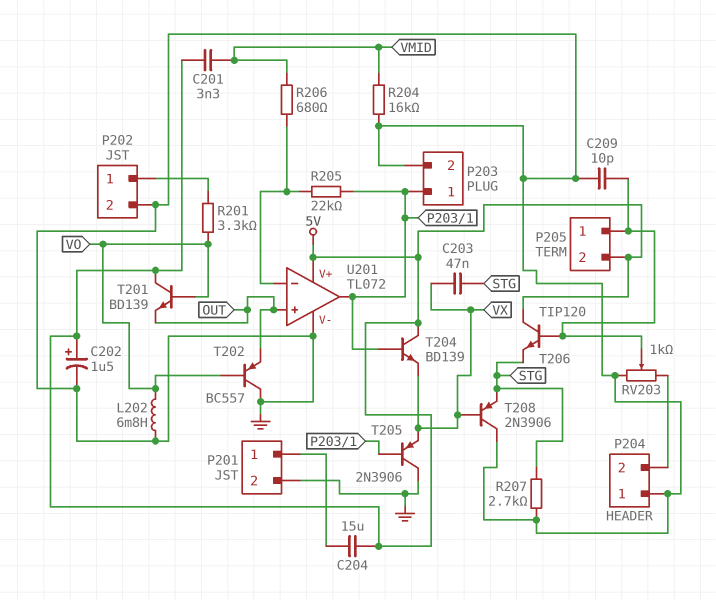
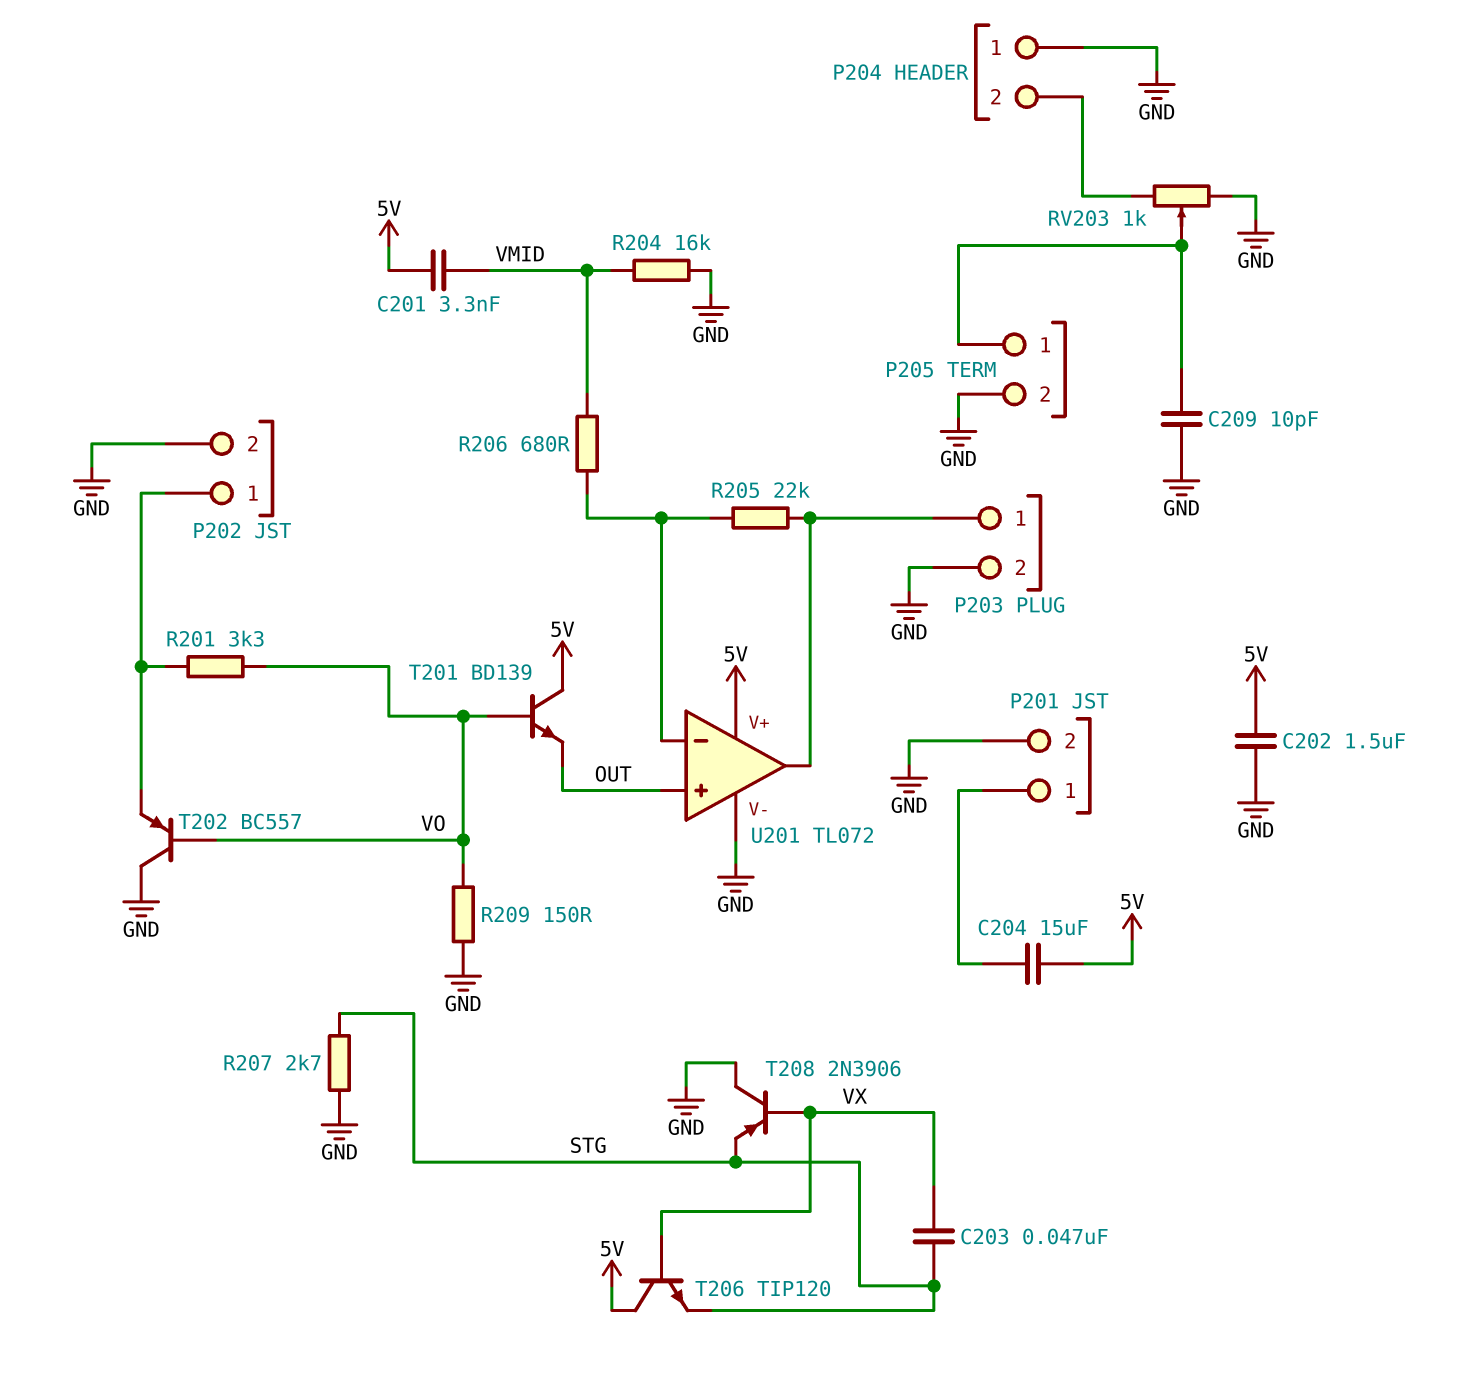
C202: 1.5uF (plus 5V, minus GND) -> 1.5uF (5V, GND)
L202: 6.8mH (GND, VO) -> none
P205 pin 2: 5V -> GND
R209: none -> 150 (GND, VO)
T202: PNP BC557 (B VO, C GND, E OUT) -> PNP BC557 (B VO, C GND, E P202/1)
T204: NPN BD139 (B P203/1, C 5V, E VX) -> none
T205: PNP 2N3906 (B P203/1, C GND, E VX) -> none
T206: NPN TIP120 (B P205/1, C 5V, E STG) -> NPN TIP120 (B VX, C 5V, E STG)

